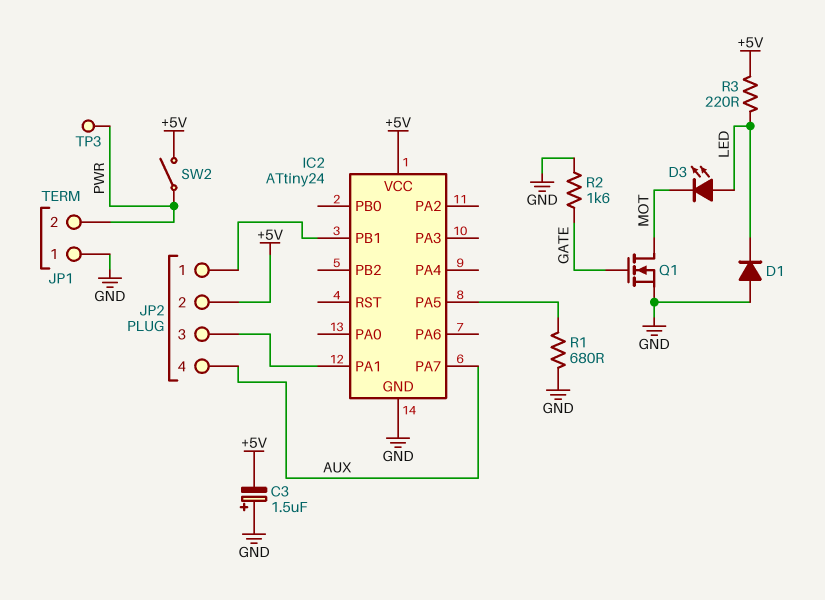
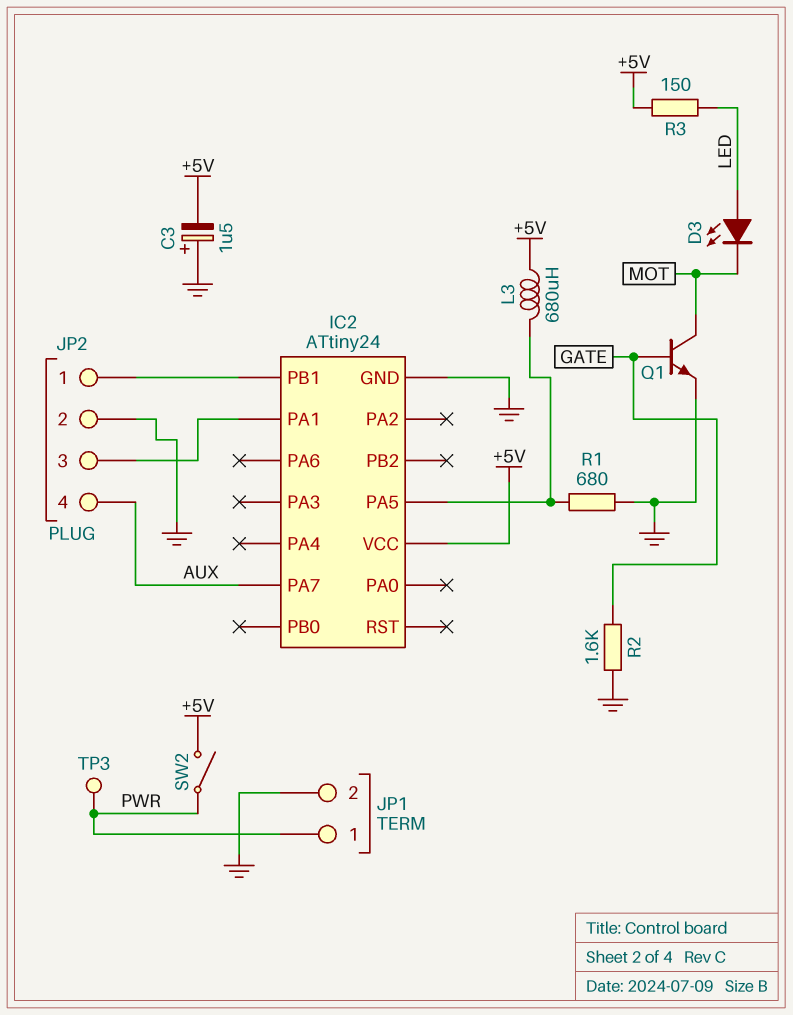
D1: diode (A GND, K LED) -> none
JP1 pin 1: GND -> PWR
JP1 pin 2: PWR -> GND
JP2 pin 2: +5V -> GND
L3: none -> 680uH (+5V, IC2/PA5)
Q1: NMOS (G GATE, D MOT, S GND) -> NPN (B GATE, C MOT, E GND)
R3: 220 (+5V, LED) -> 150 (+5V, LED)

